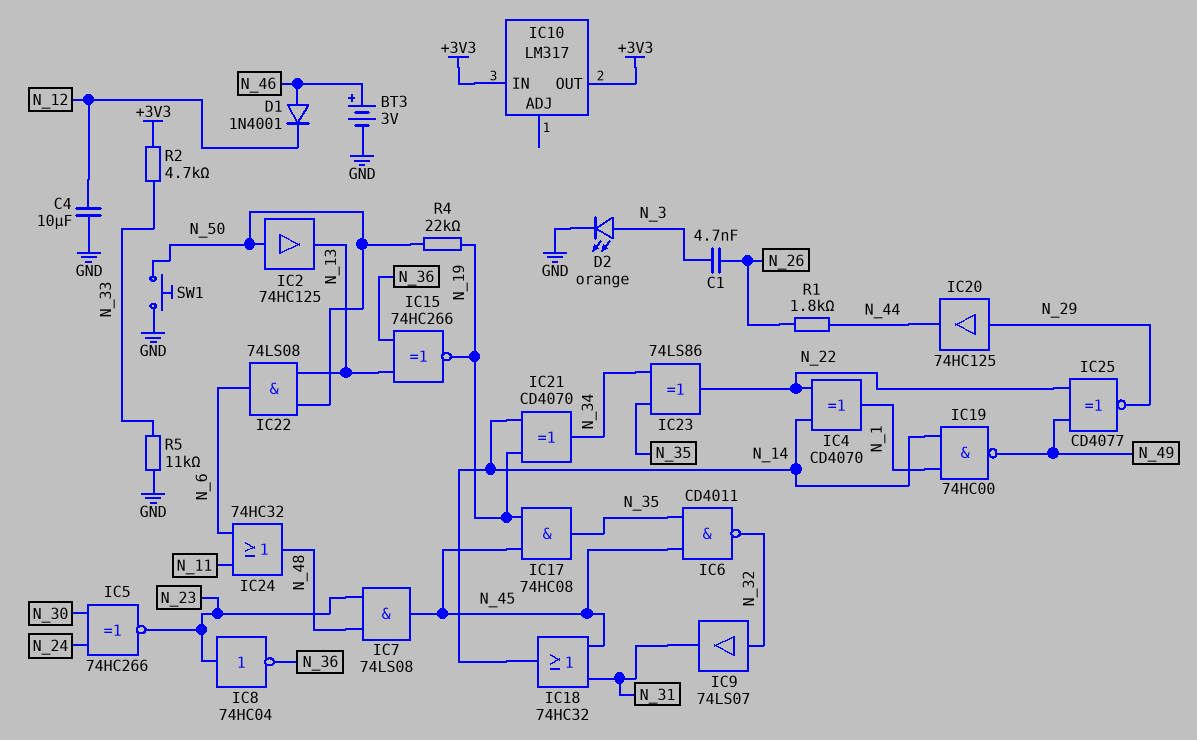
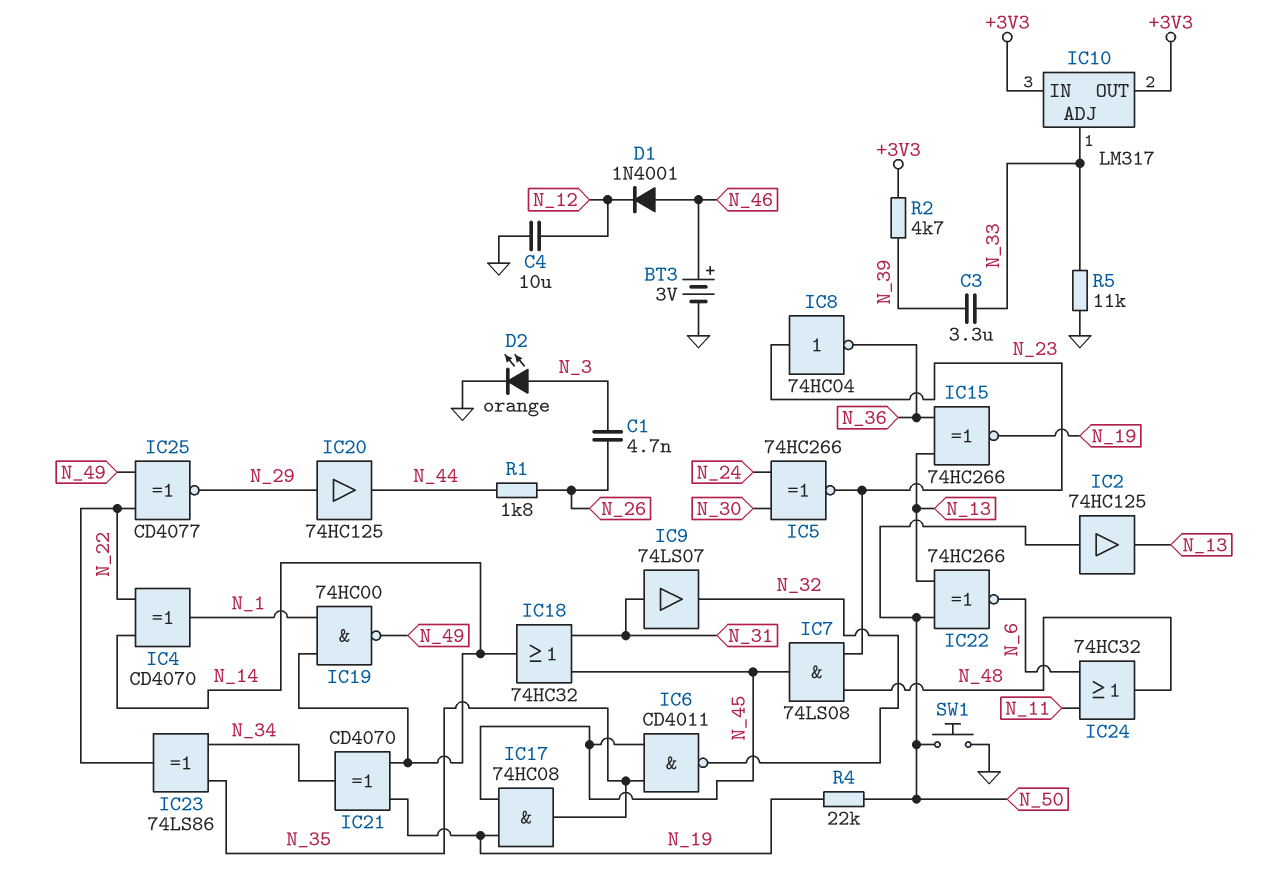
C3: none -> 3.3uF (N_33, N_39)
IC9: buffer 74LS07 (in N_32, out N_31) -> buffer 74LS07 (in N_31, out N_32)
IC10 pin ADJ: none -> N_33
IC22: AND 74LS08 (in N_13, in N_50, out N_6) -> XNOR 74HC266 (in N_13, in N_50, out N_6)
R2: 4.7k (+3V3, N_33) -> 4.7k (+3V3, N_39)

